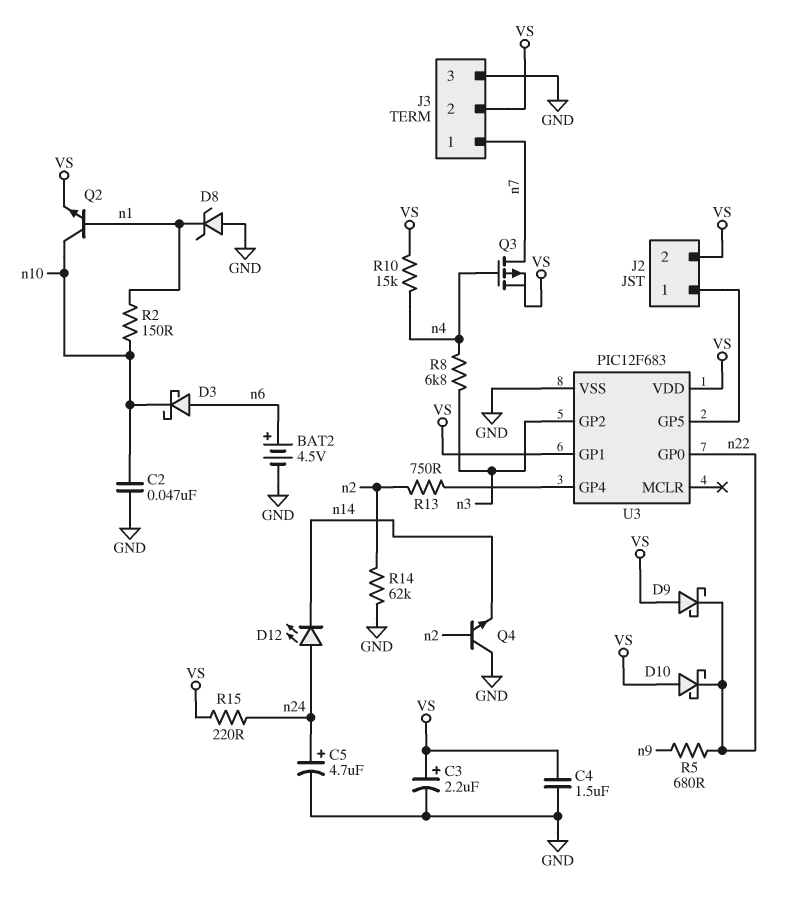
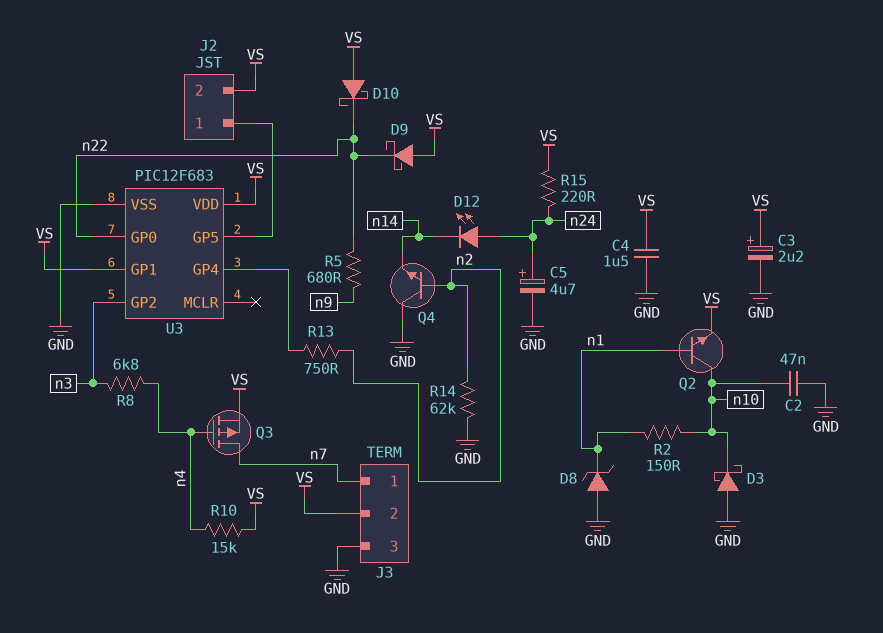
BAT2: 4.5V (plus n6, minus GND) -> none
D3: schottky (A n6, K n10) -> schottky (A GND, K n10)

